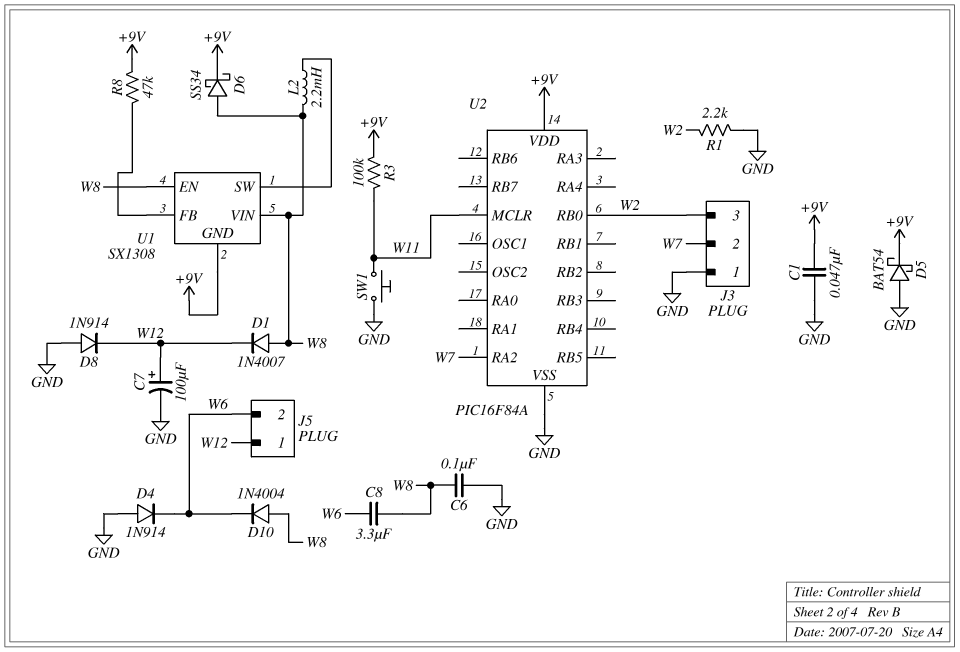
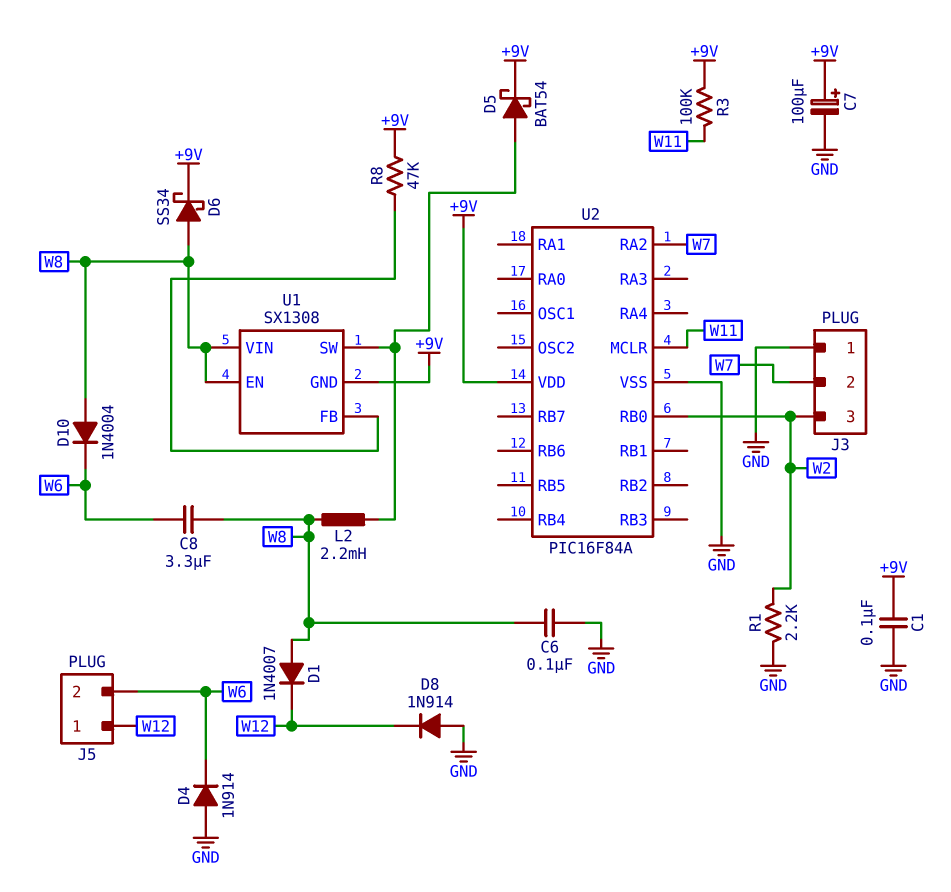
C1: 47nF (+9V, GND) -> 100nF (+9V, GND)
C7: 100uF (plus W12, minus GND) -> 100uF (plus +9V, minus GND)
D5: schottky BAT54 (A GND, K +9V) -> schottky BAT54 (A U1/SW, K +9V)
SW1: button (GND, W11) -> none

